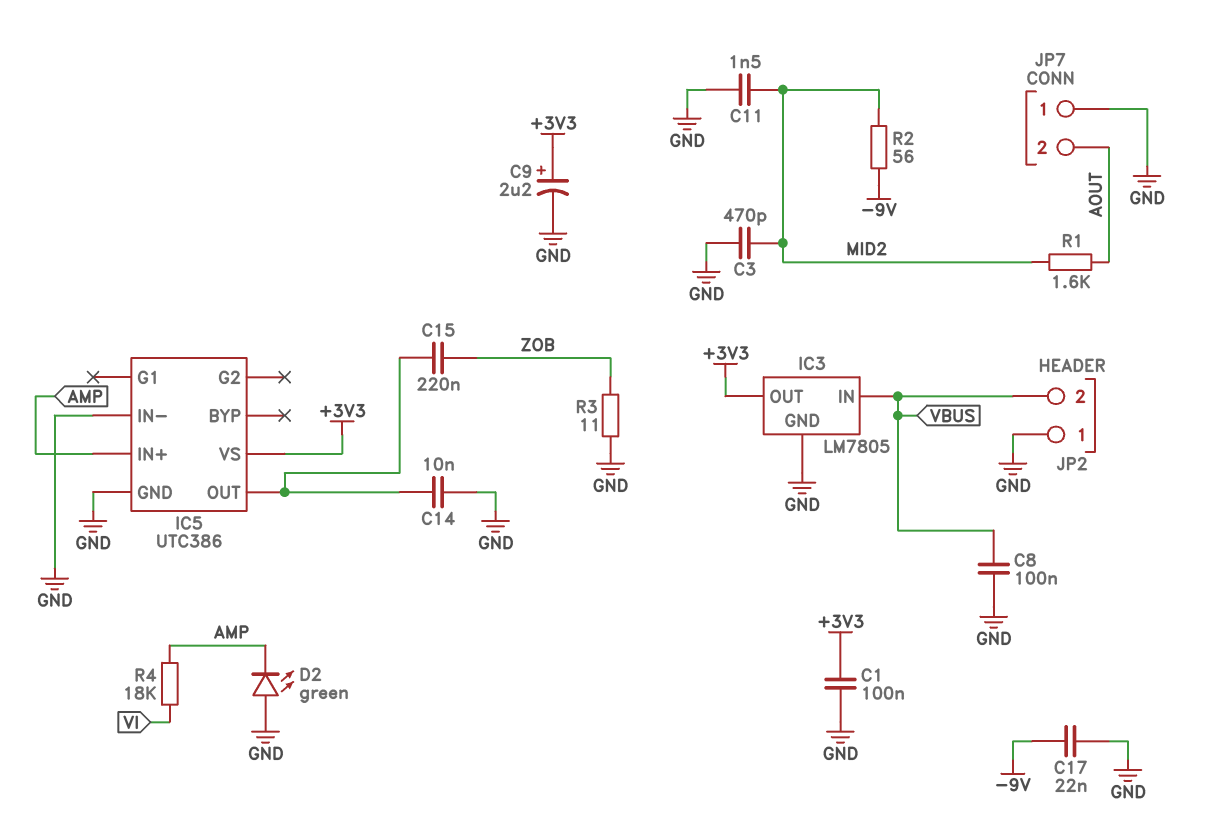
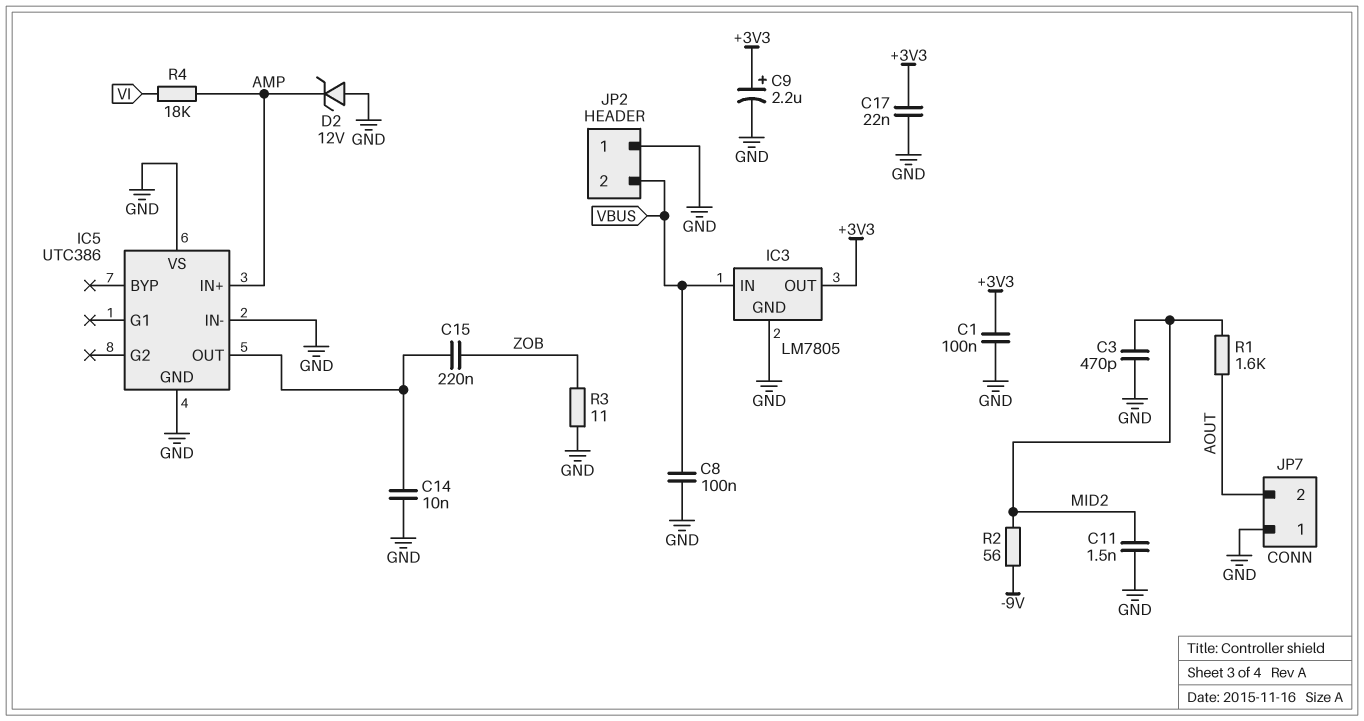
C17: 22nF (-9V, GND) -> 22nF (+3V3, GND)
D2: LED green (A GND, K AMP) -> zener 12V (A GND, K AMP)
IC5 pin VS: +3V3 -> GND

